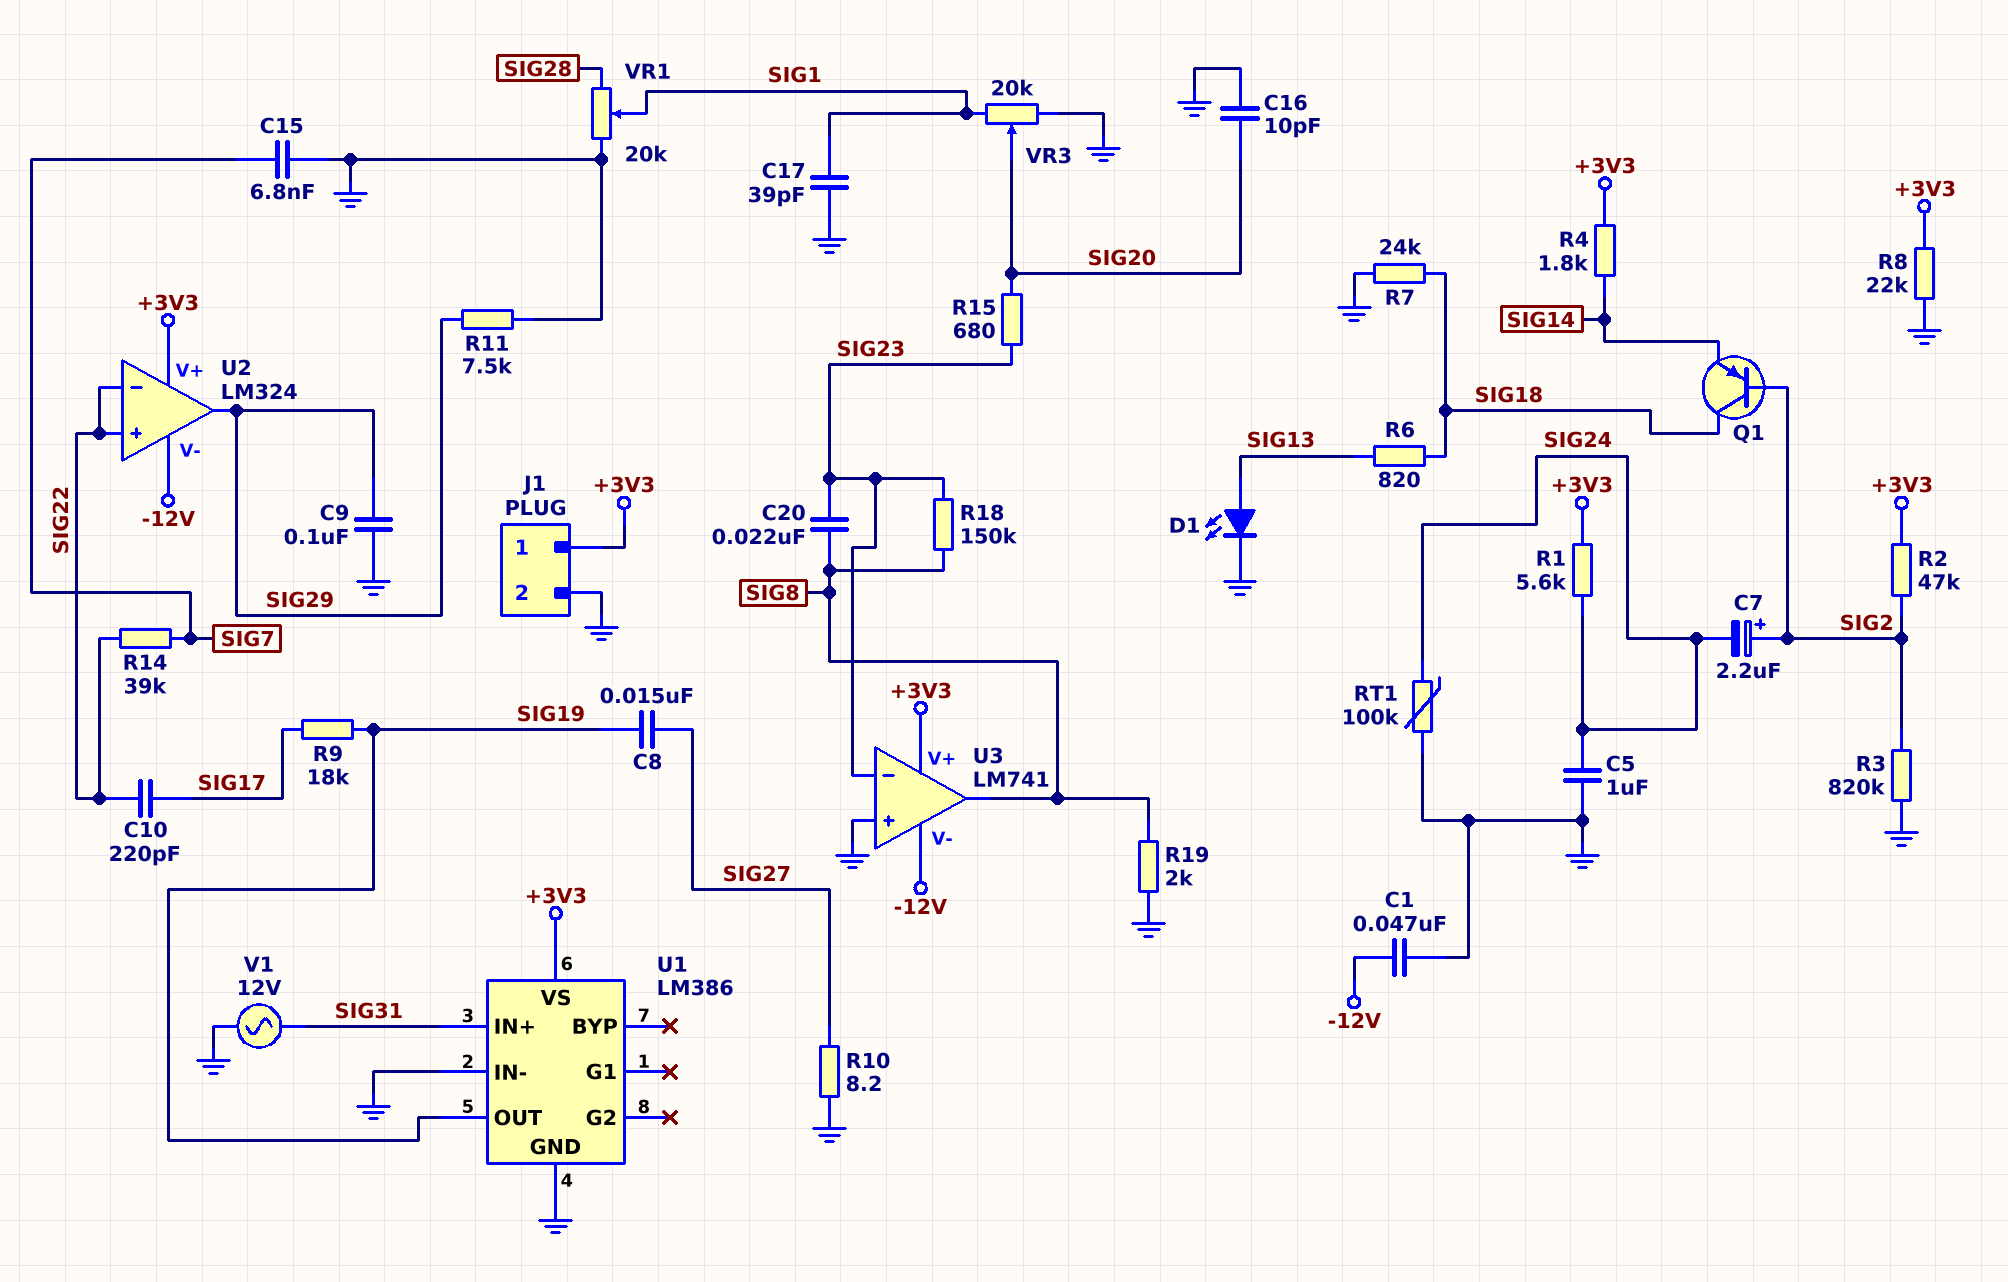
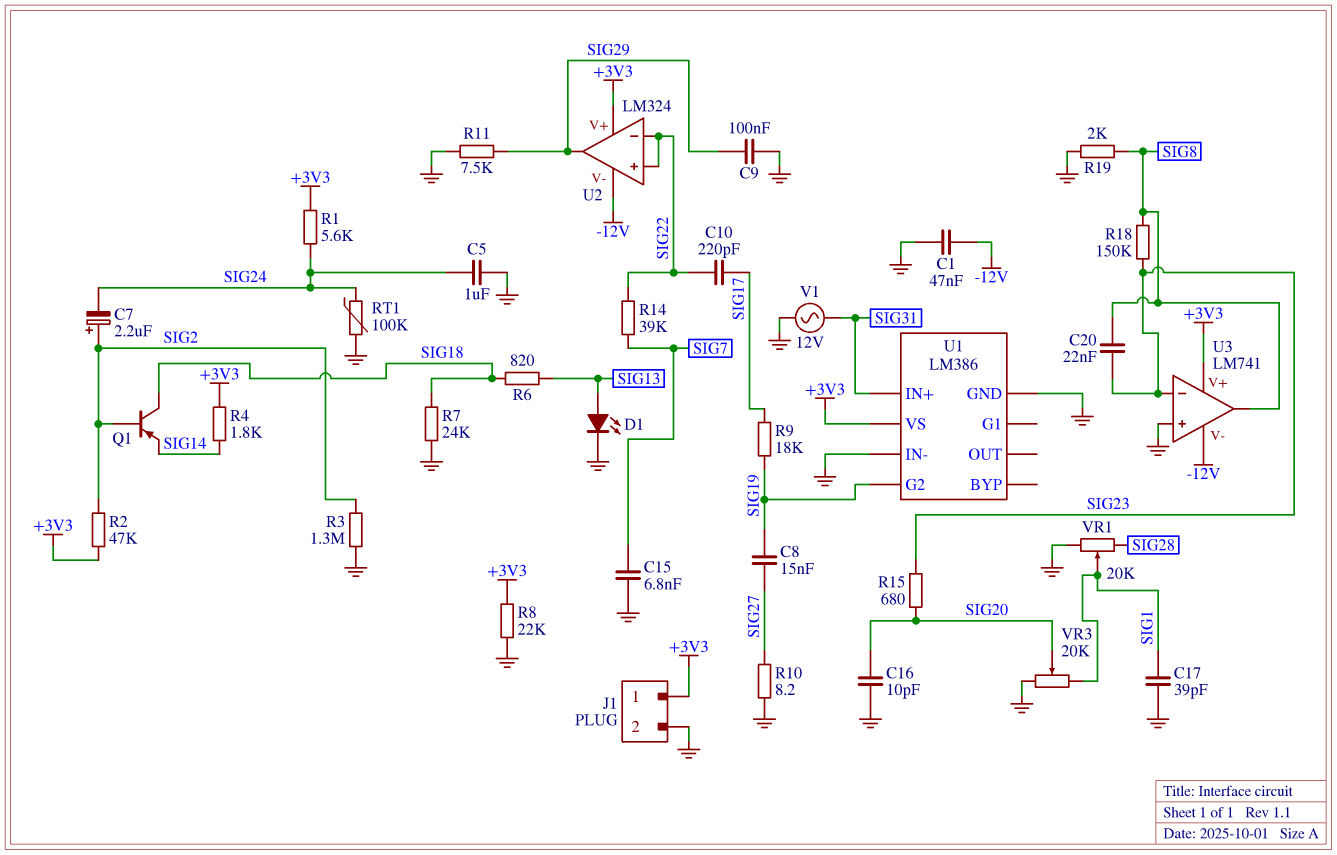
R3: 820k (GND, SIG2) -> 1.3M (GND, SIG2)
U1 pin G2: none -> SIG19
U1 pin OUT: SIG19 -> none

